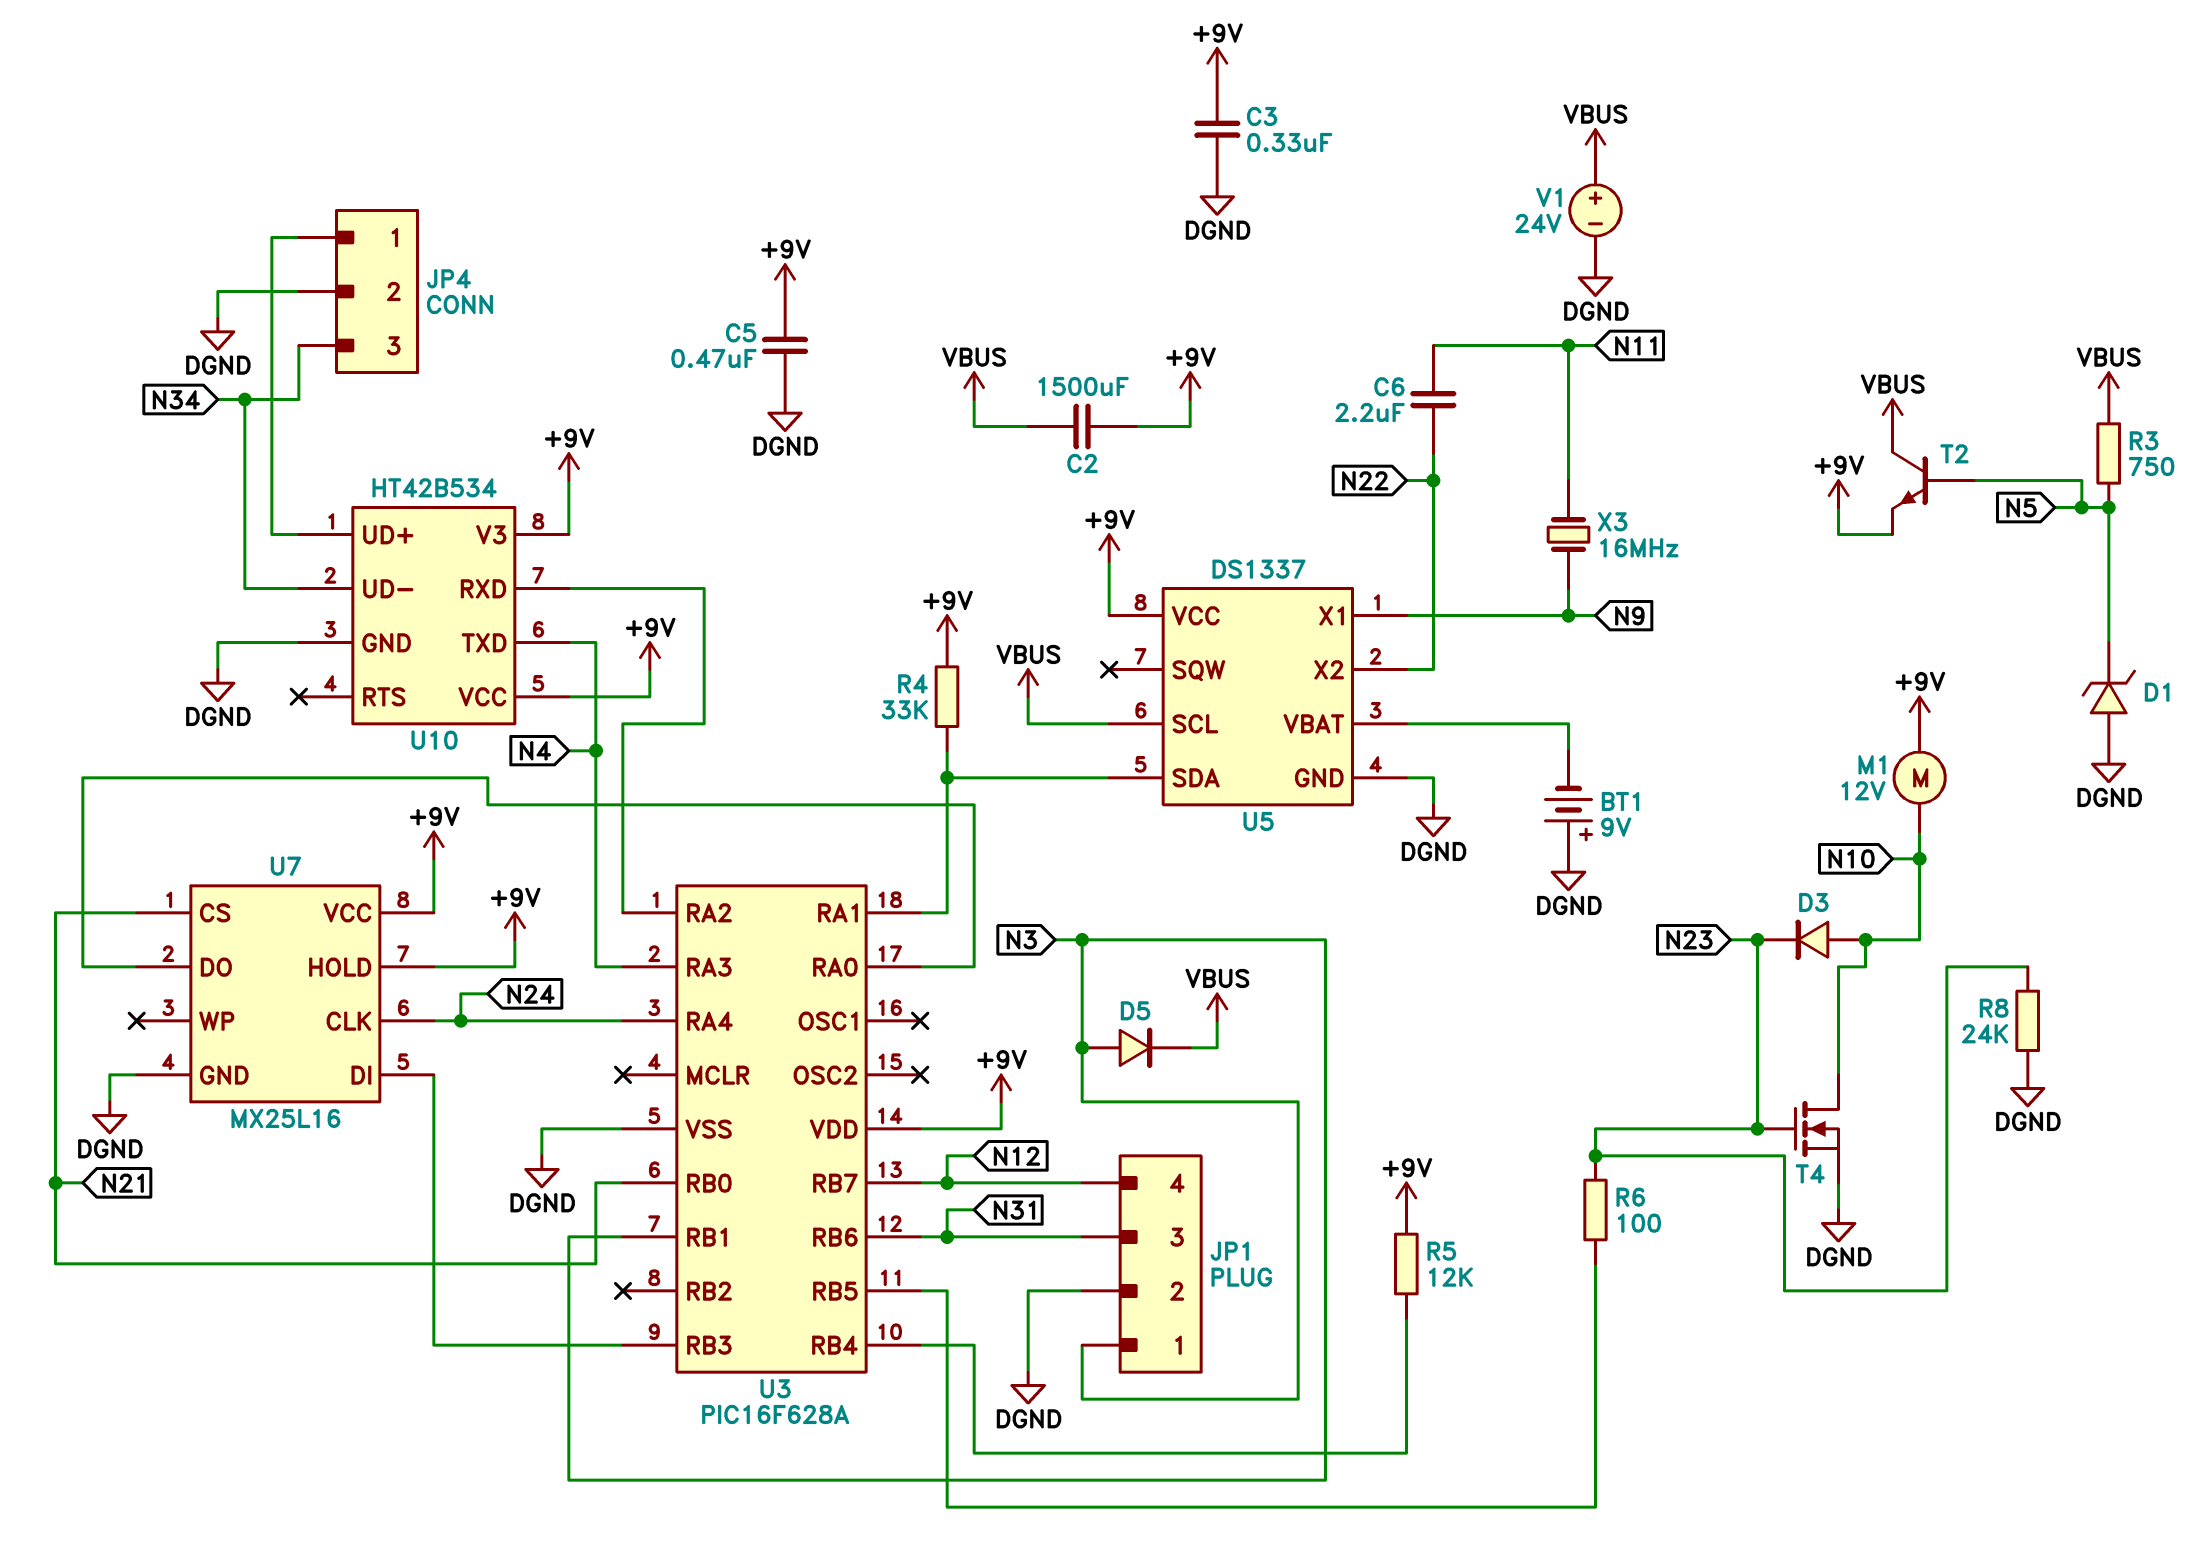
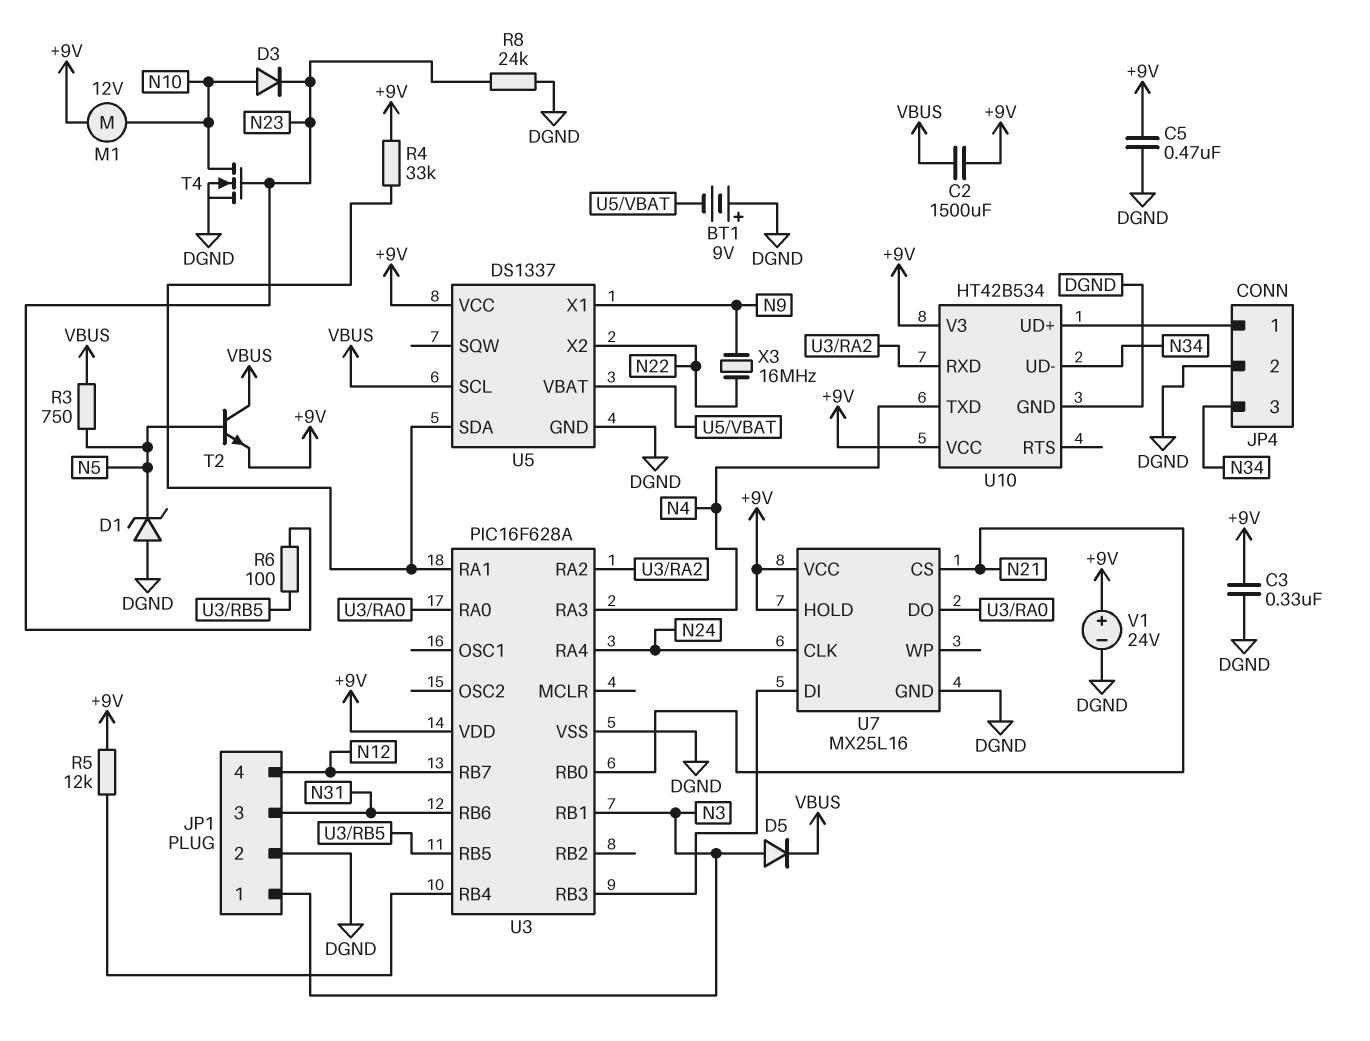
C6: 2.2uF (N11, N22) -> none
V1: 24V (plus VBUS, minus DGND) -> 24V (plus +9V, minus DGND)
X3: 16MHz (N9, N11) -> 16MHz (N9, N22)

